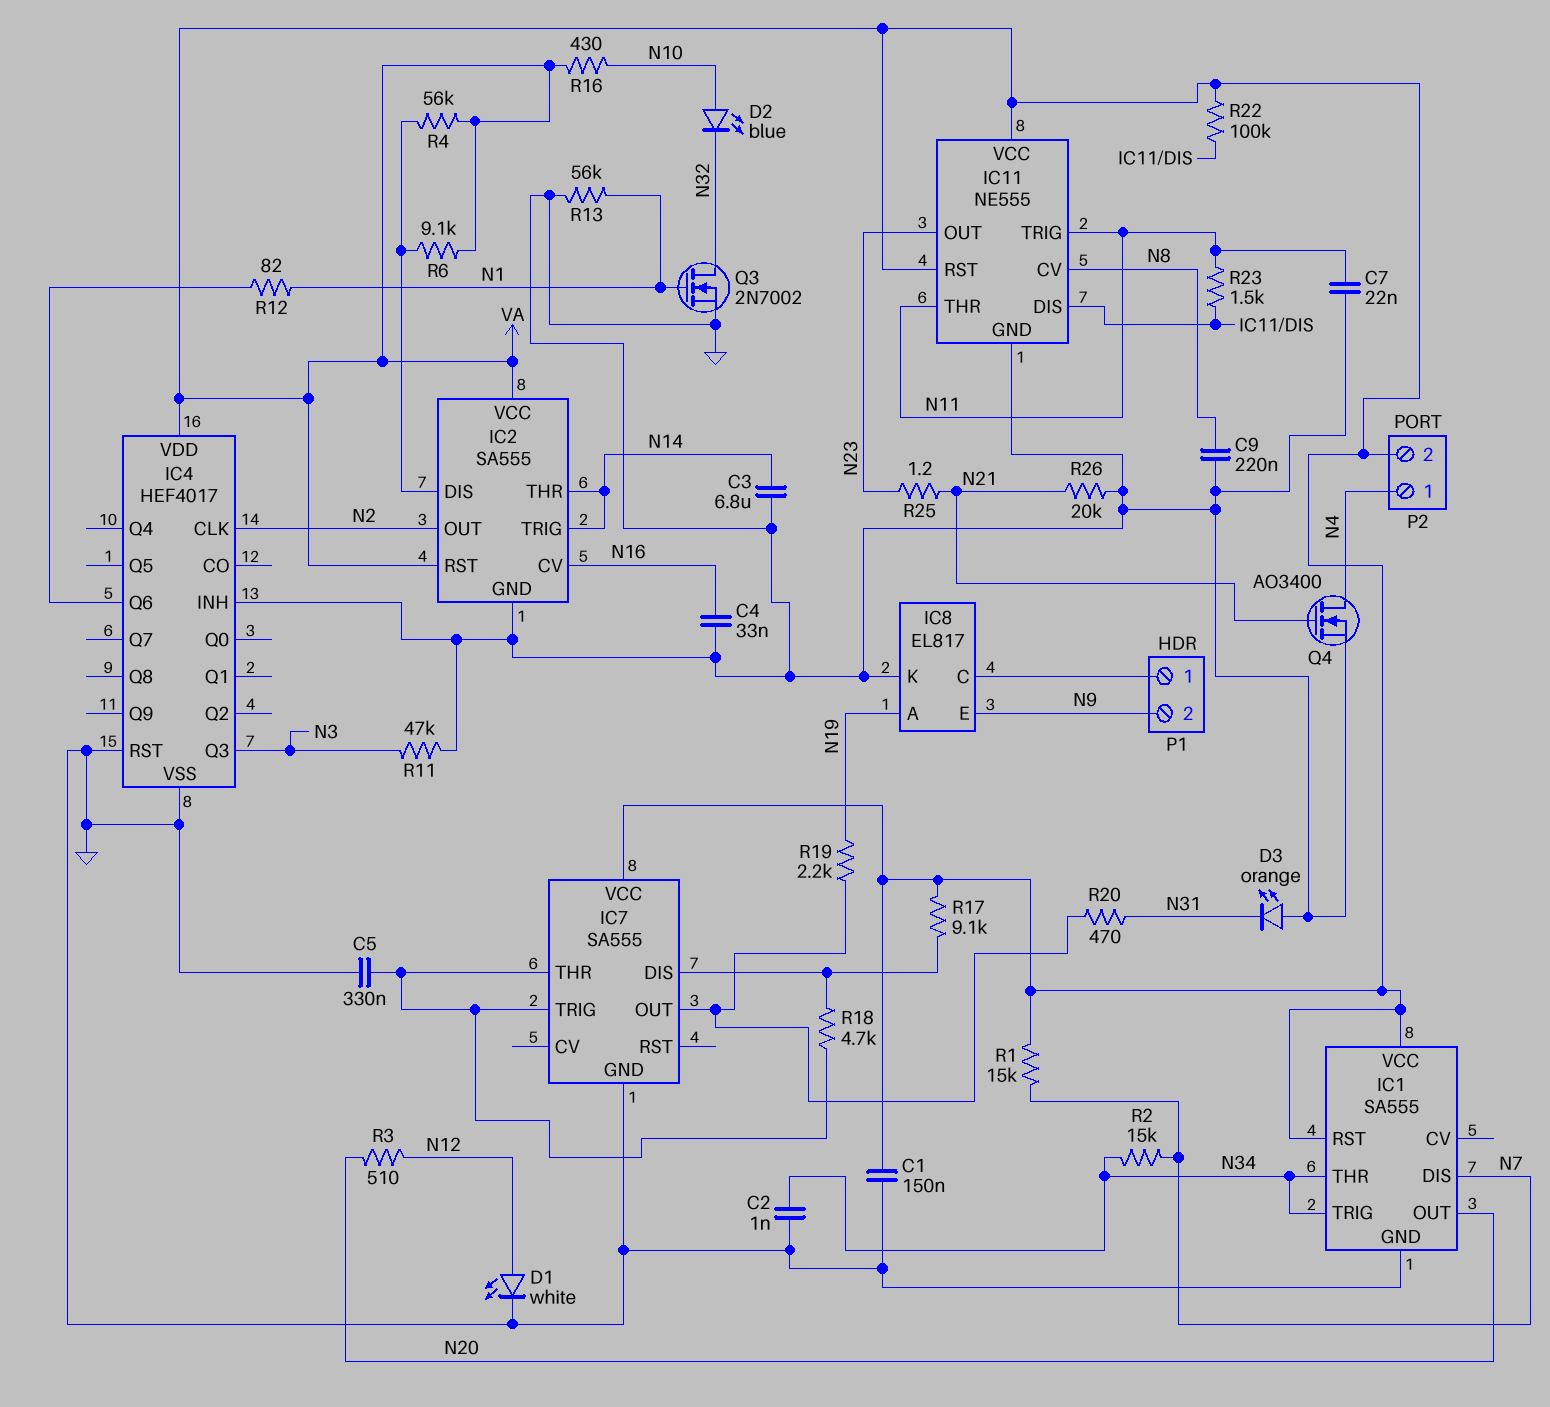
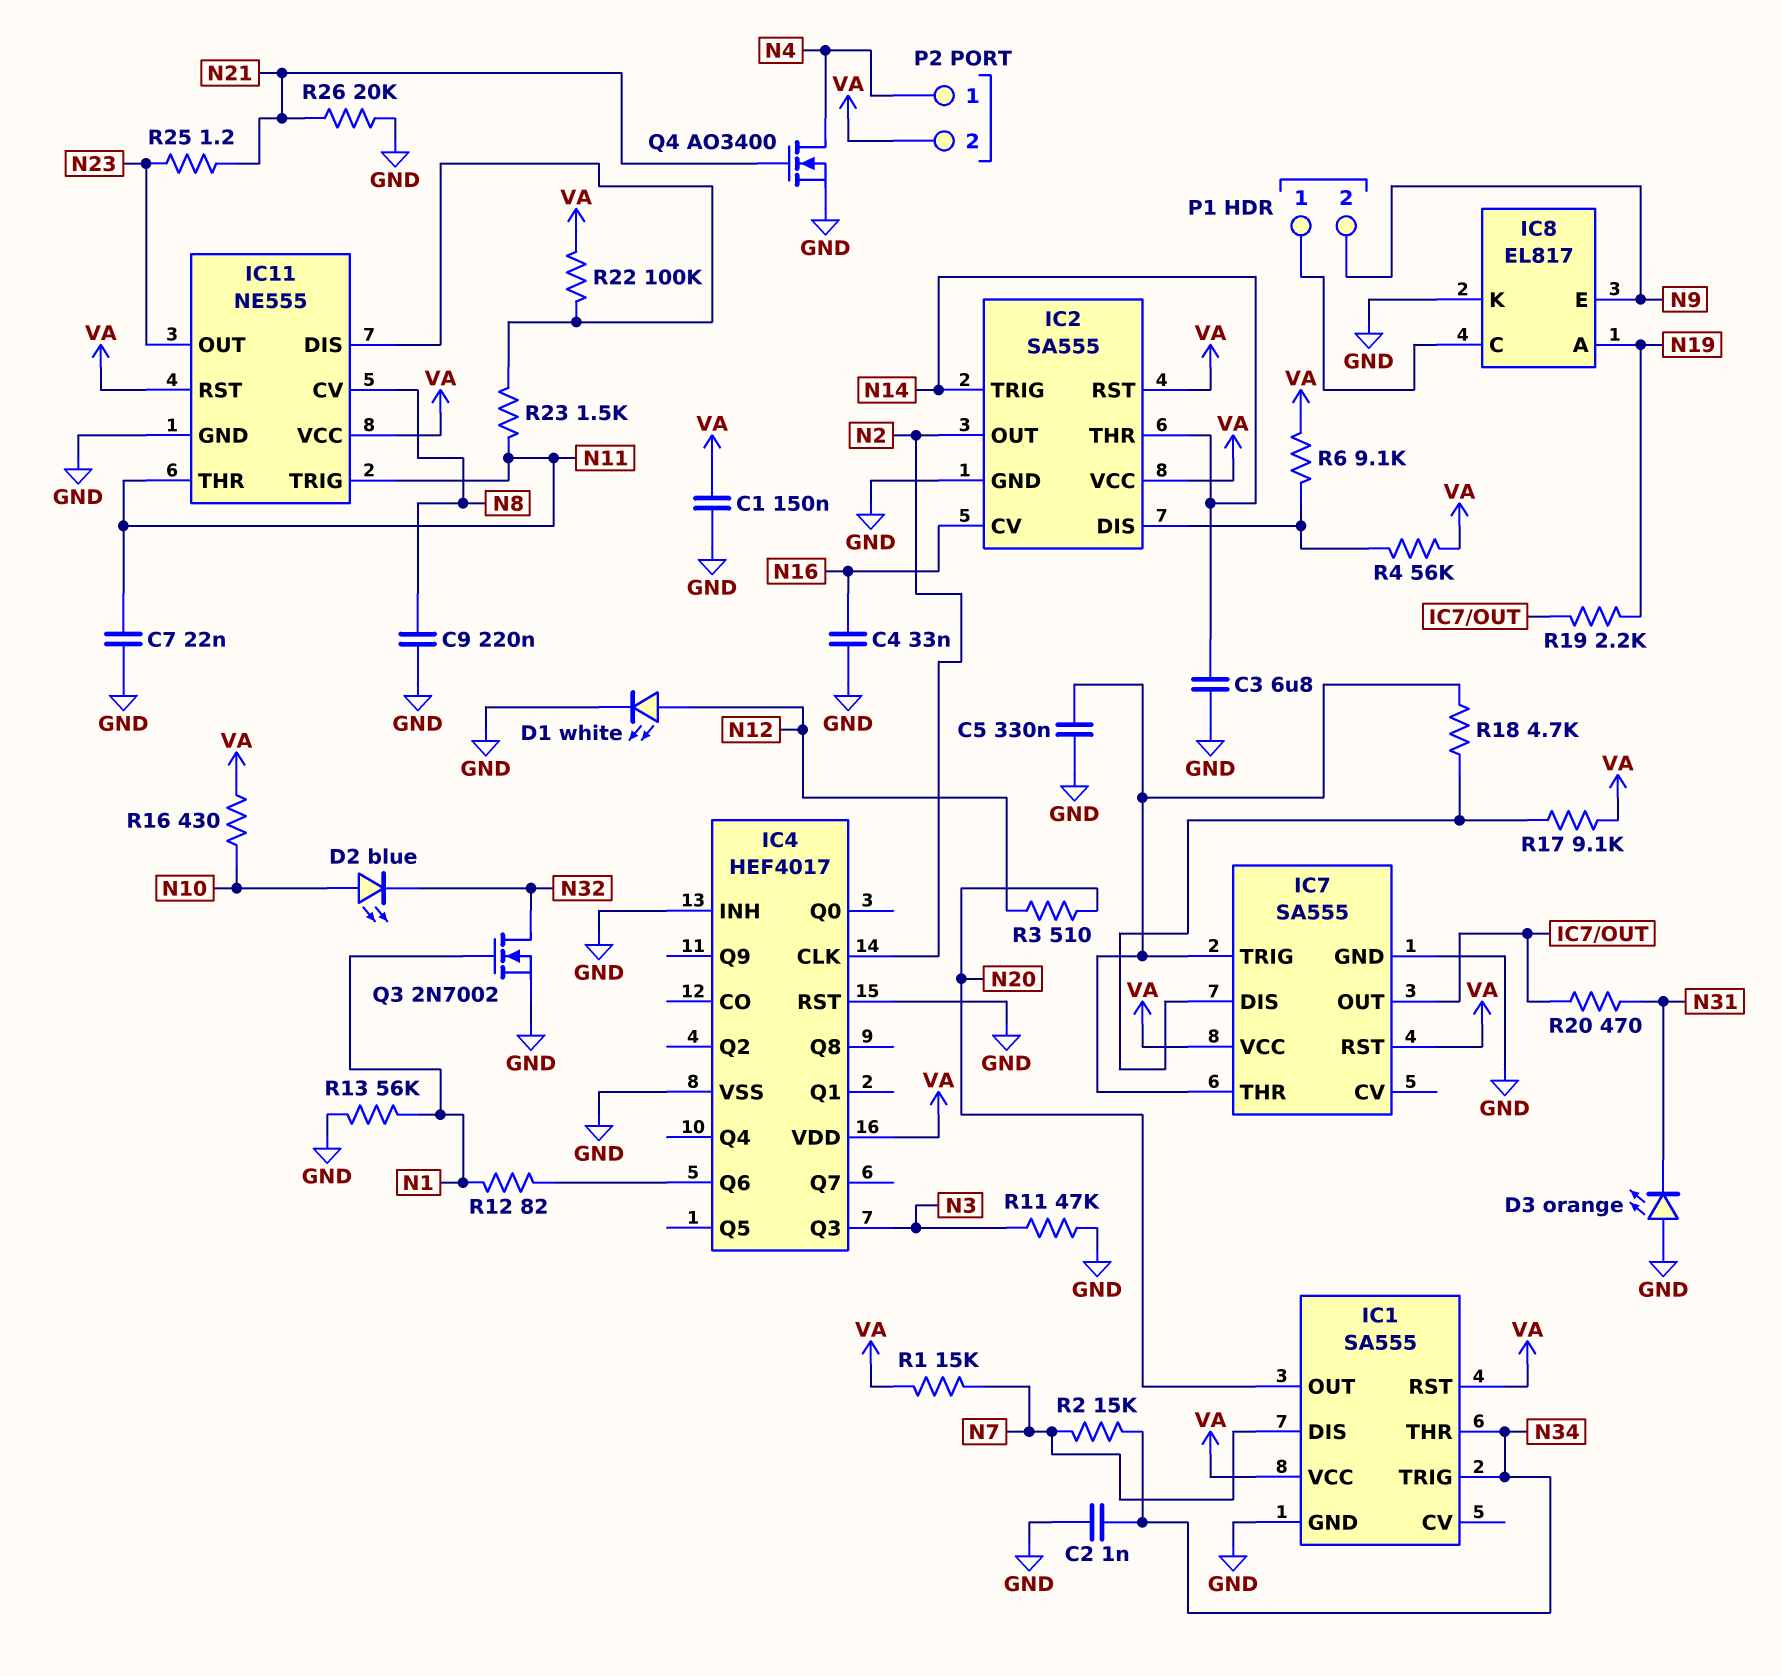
IC7 pin RST: none -> VA

